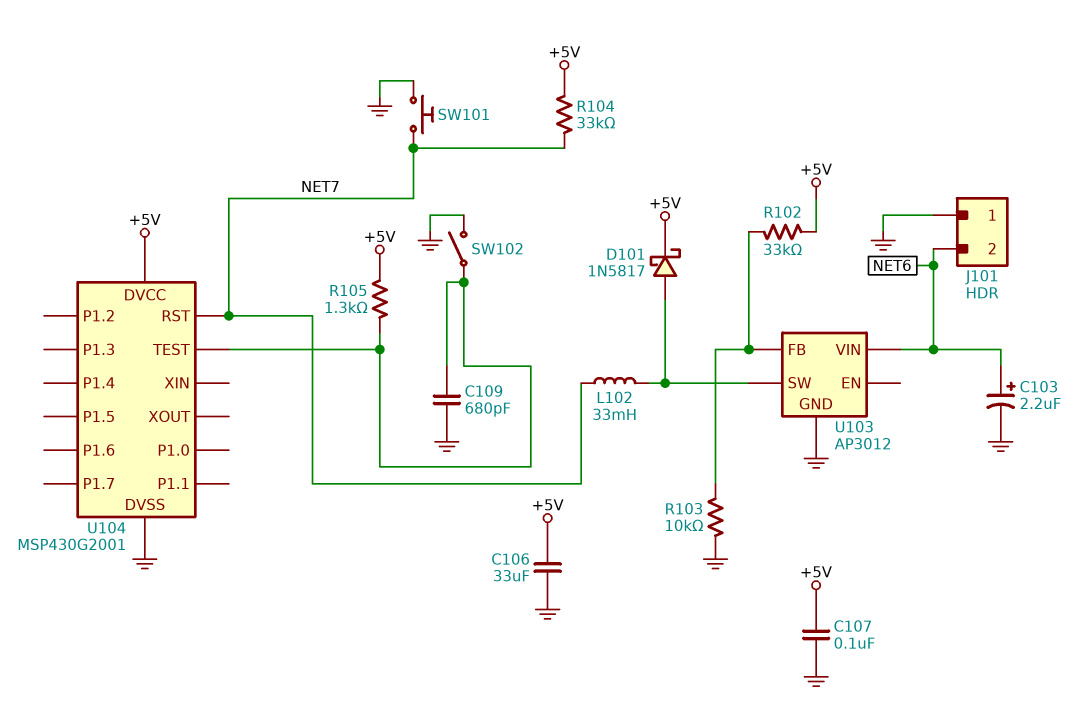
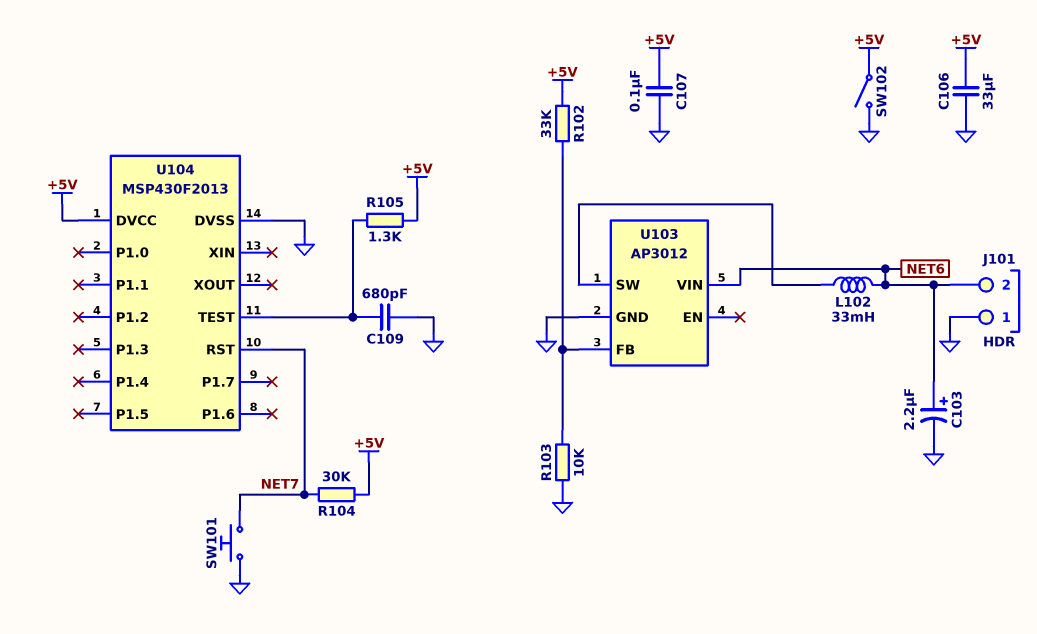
D101: schottky 1N5817 (A U103/SW, K +5V) -> none
L102: 33mH (NET7, U103/SW) -> 33mH (NET6, U103/SW)
R104: 33k (+5V, NET7) -> 30k (+5V, NET7)
SW102: switch (GND, U104/TEST) -> switch (+5V, GND)
U104: MSP430G2001 -> MSP430F2013

